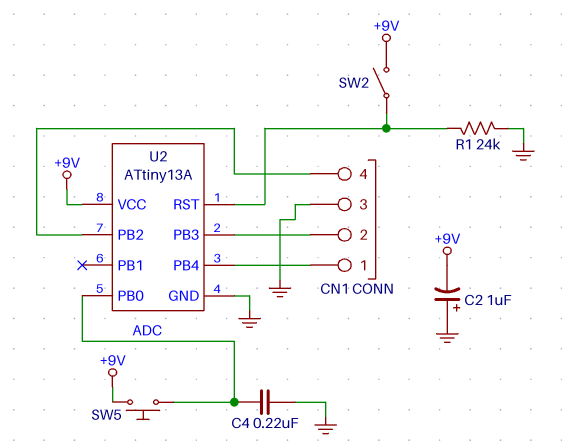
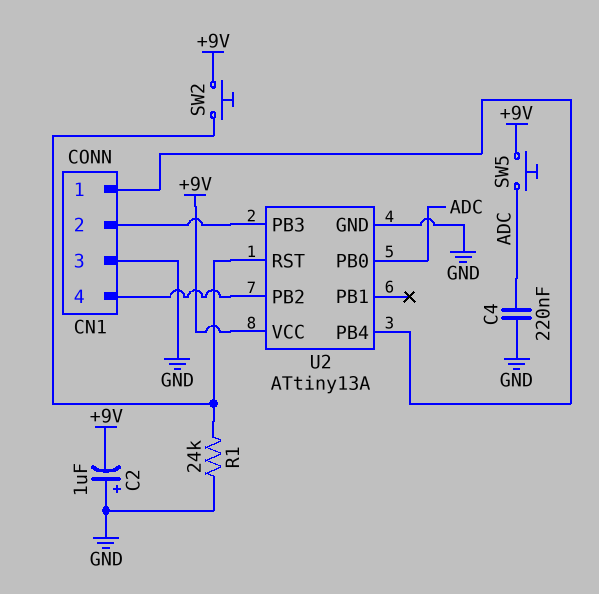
SW2: switch (+9V, U2/RST) -> button (+9V, U2/RST)

